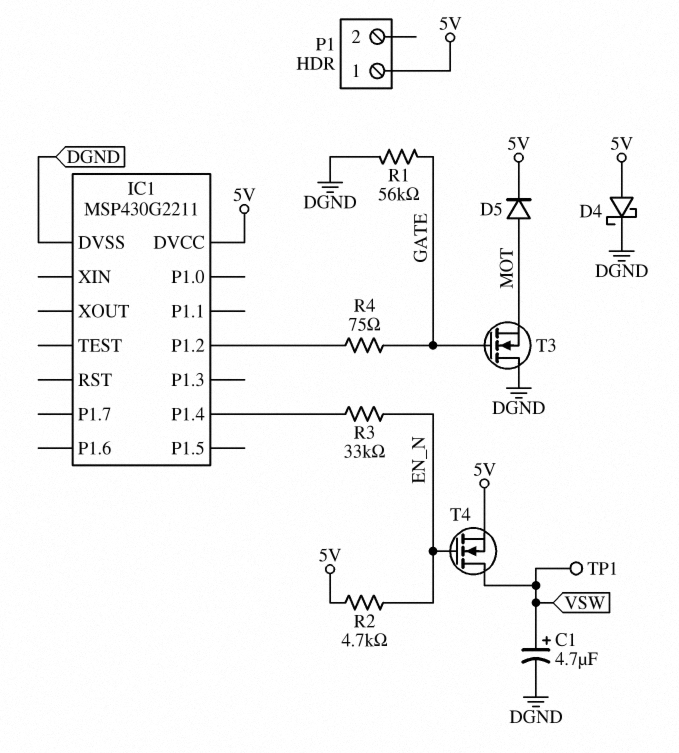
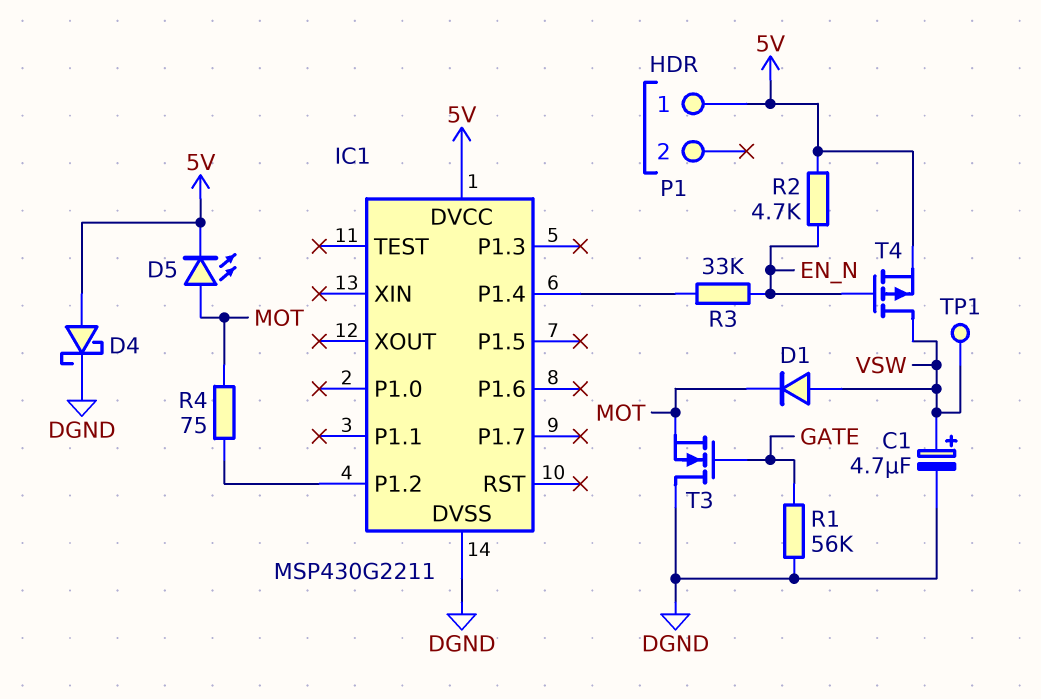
D1: none -> diode (A VSW, K MOT)
D5: diode (A MOT, K 5V) -> LED (A MOT, K 5V)
R4: 75 (GATE, IC1/P1.2) -> 75 (IC1/P1.2, MOT)
T4: NMOS (G EN_N, D VSW, S 5V) -> PMOS (G EN_N, D VSW, S 5V)

